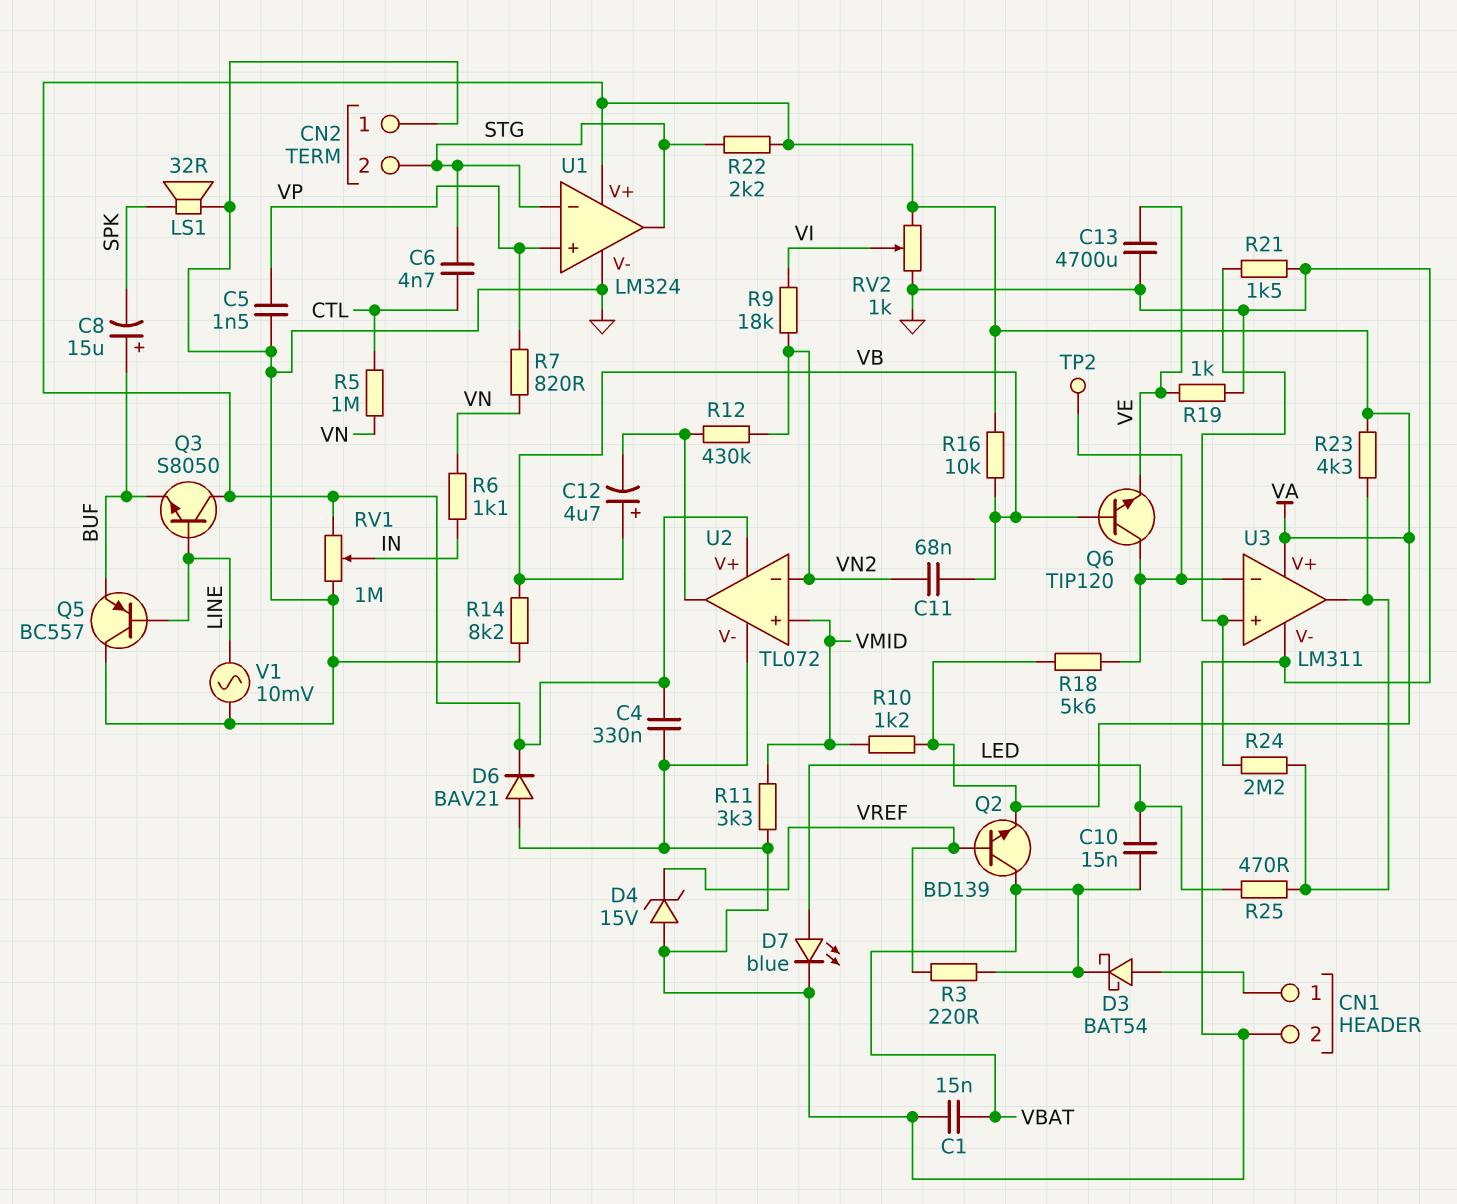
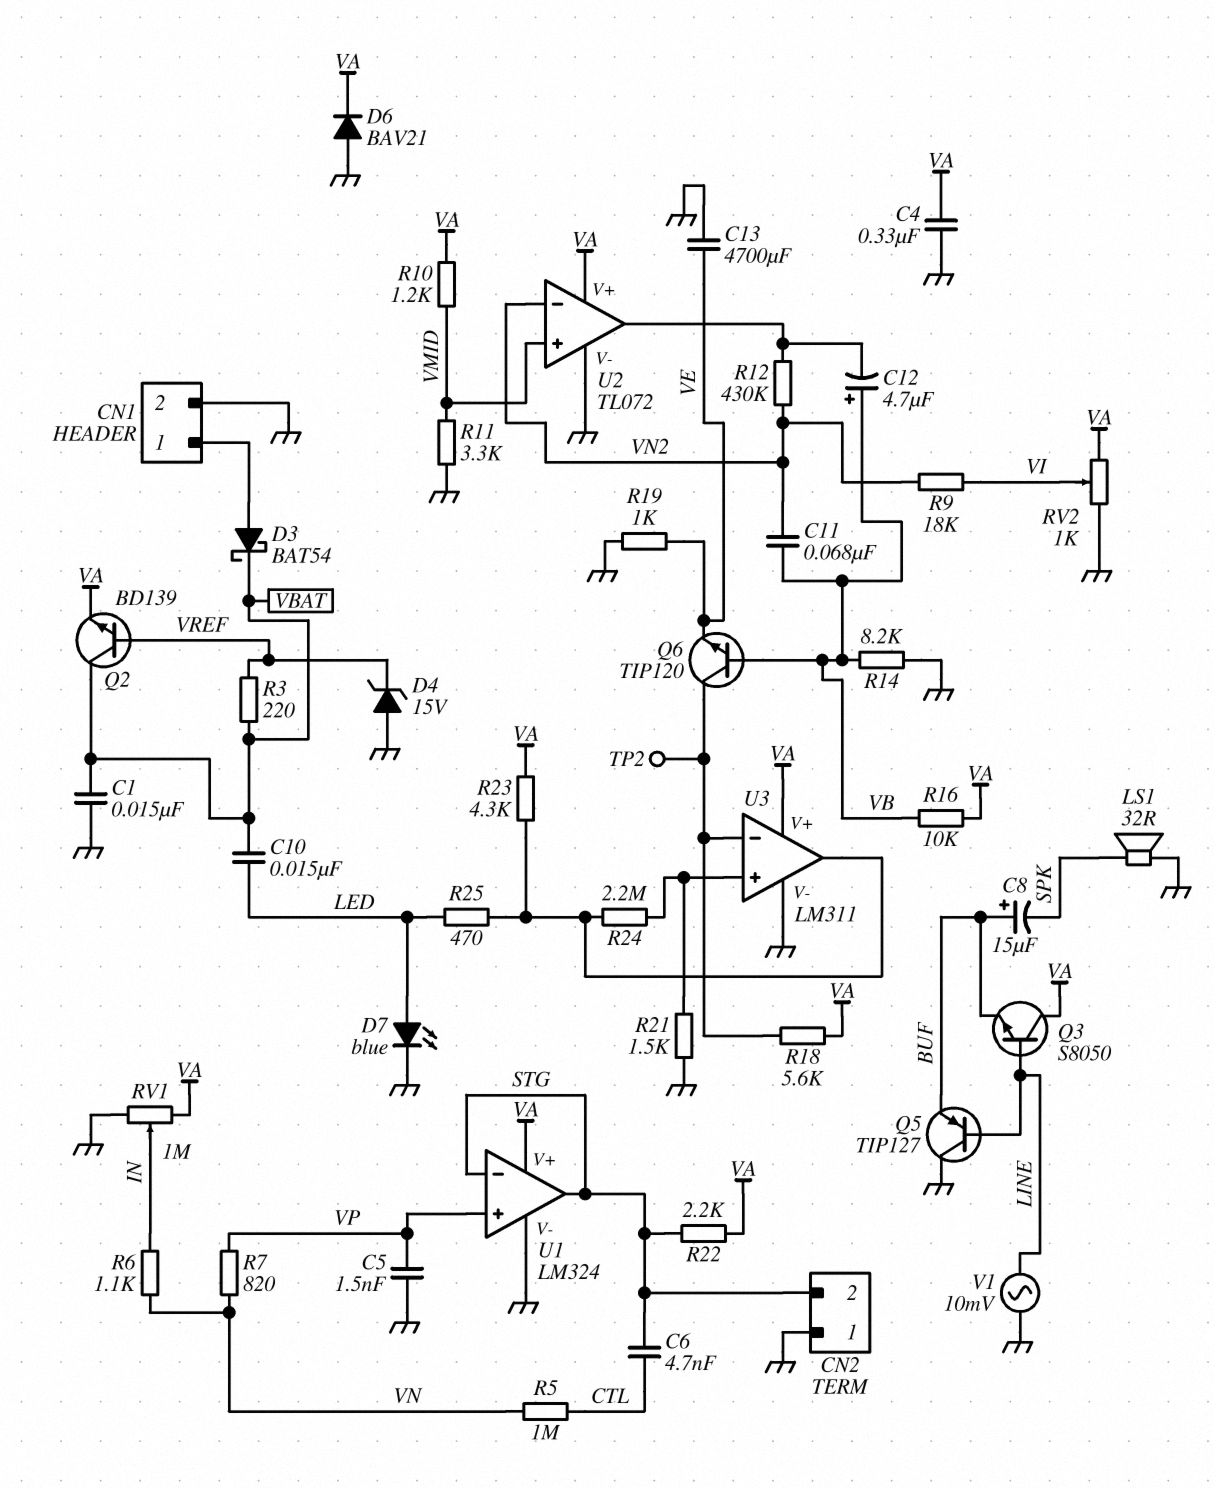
Q5: PNP BC557 (B LINE, C GND, E BUF) -> PNP TIP127 (B LINE, C GND, E BUF)

